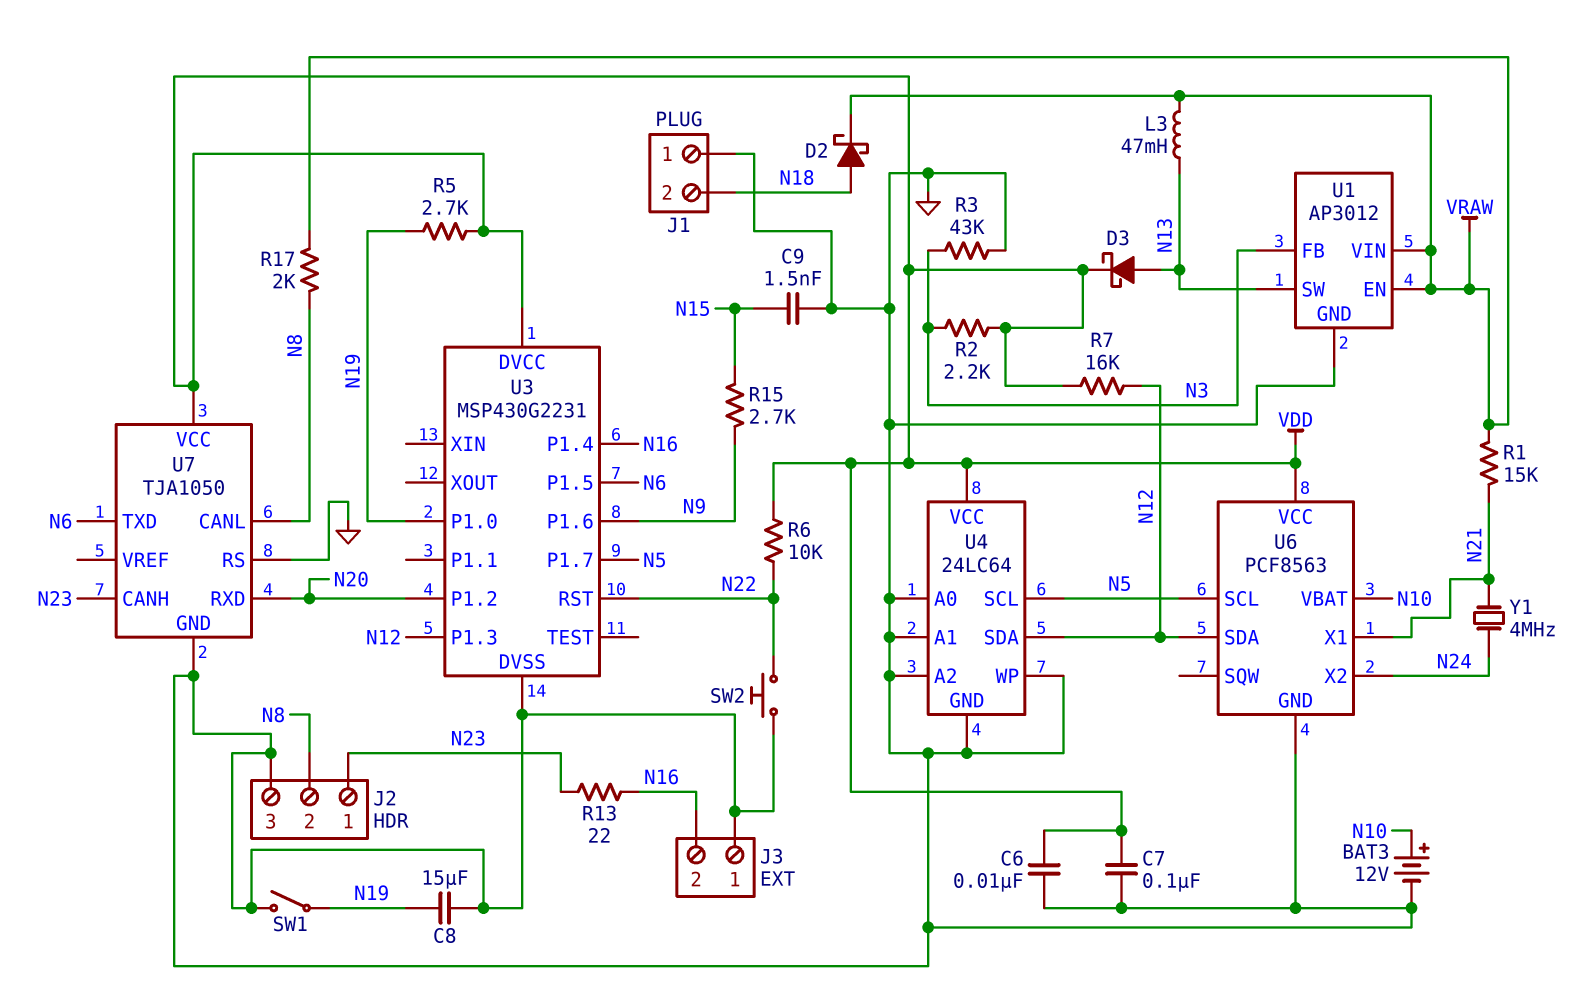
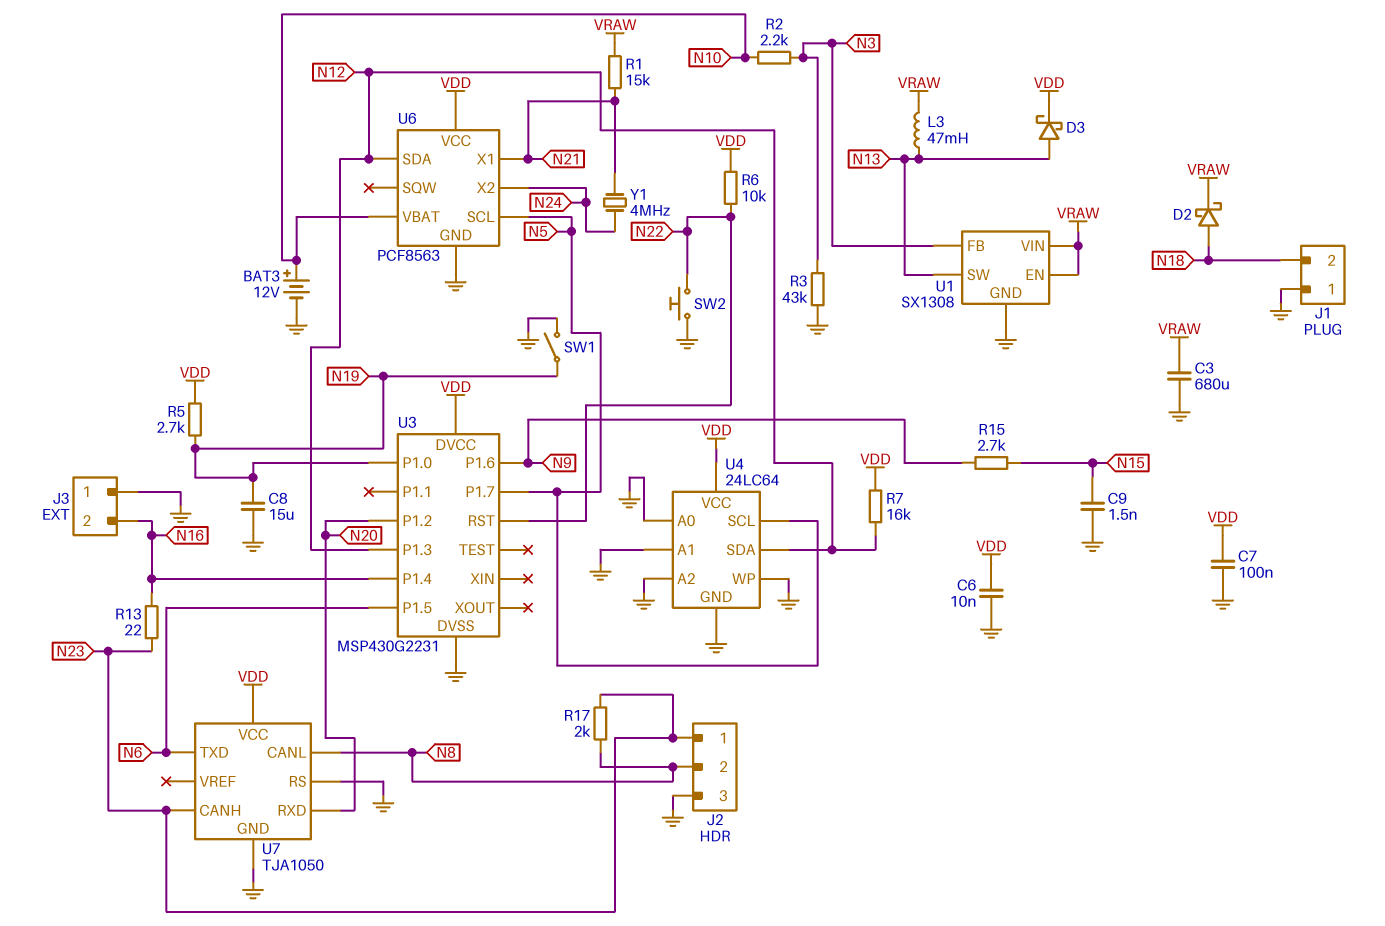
C3: none -> 680uF (GND, VRAW)
R2: 2.2k (N3, VDD) -> 2.2k (N3, N10)
R17: 2k (N8, VRAW) -> 2k (N8, N23)
U1: AP3012 -> SX1308

